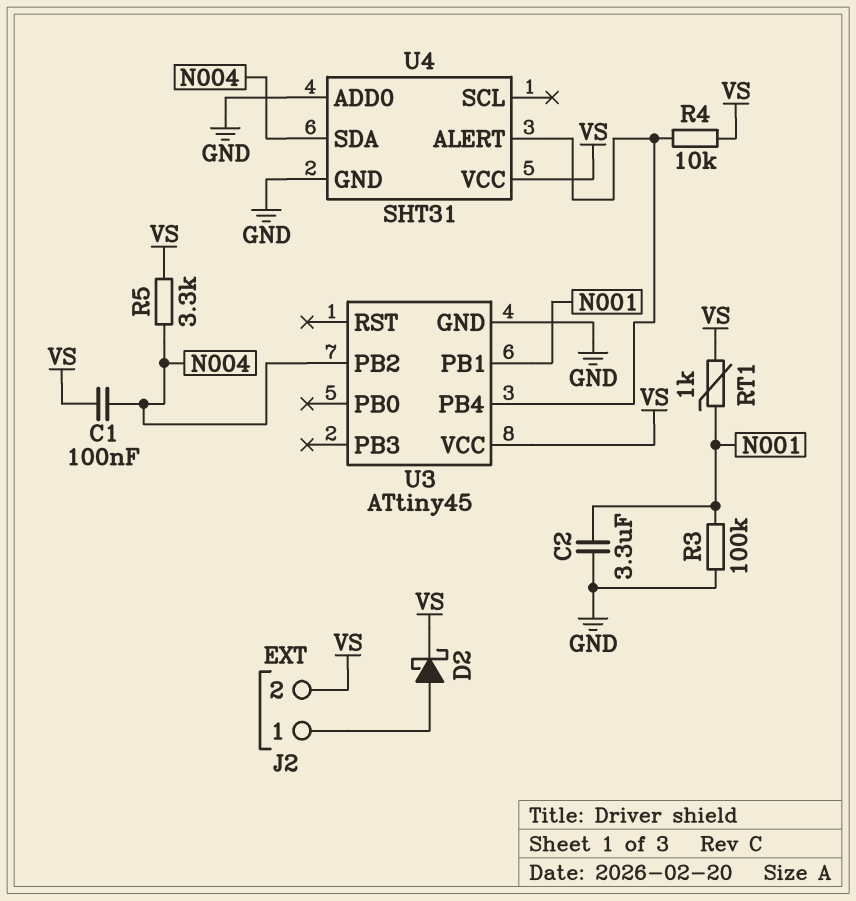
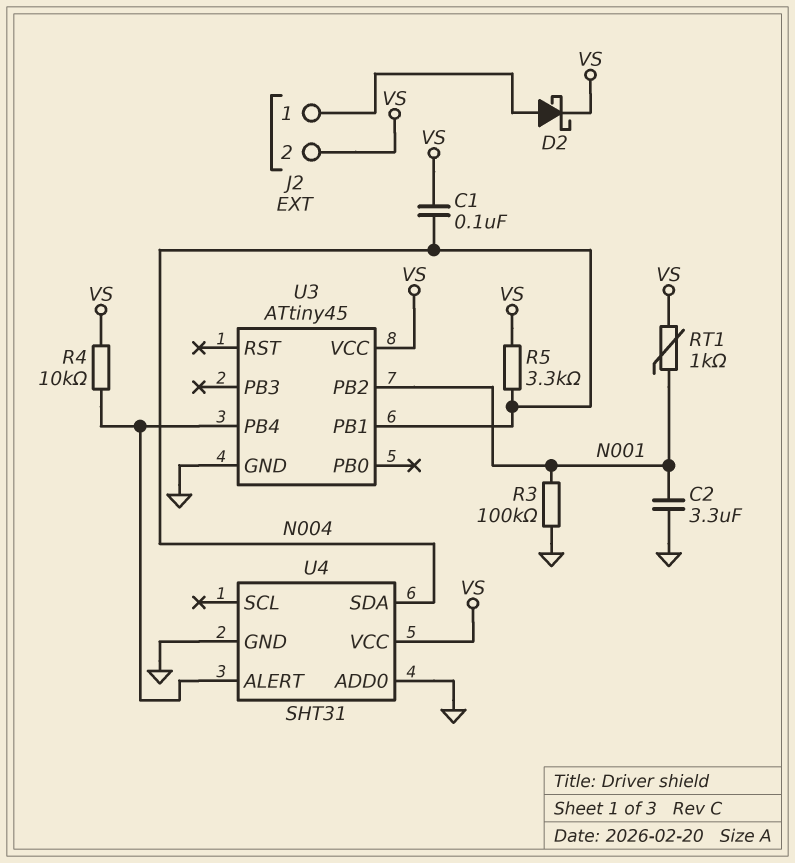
U3 pin PB1: N001 -> N004
U3 pin PB2: N004 -> N001

